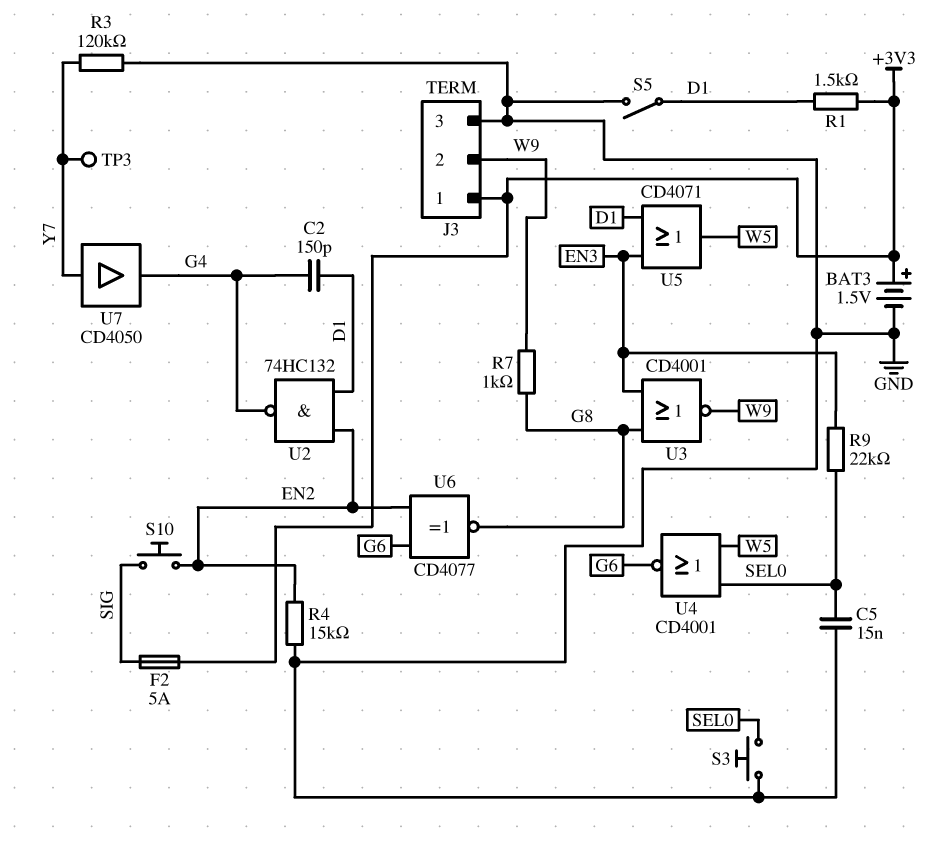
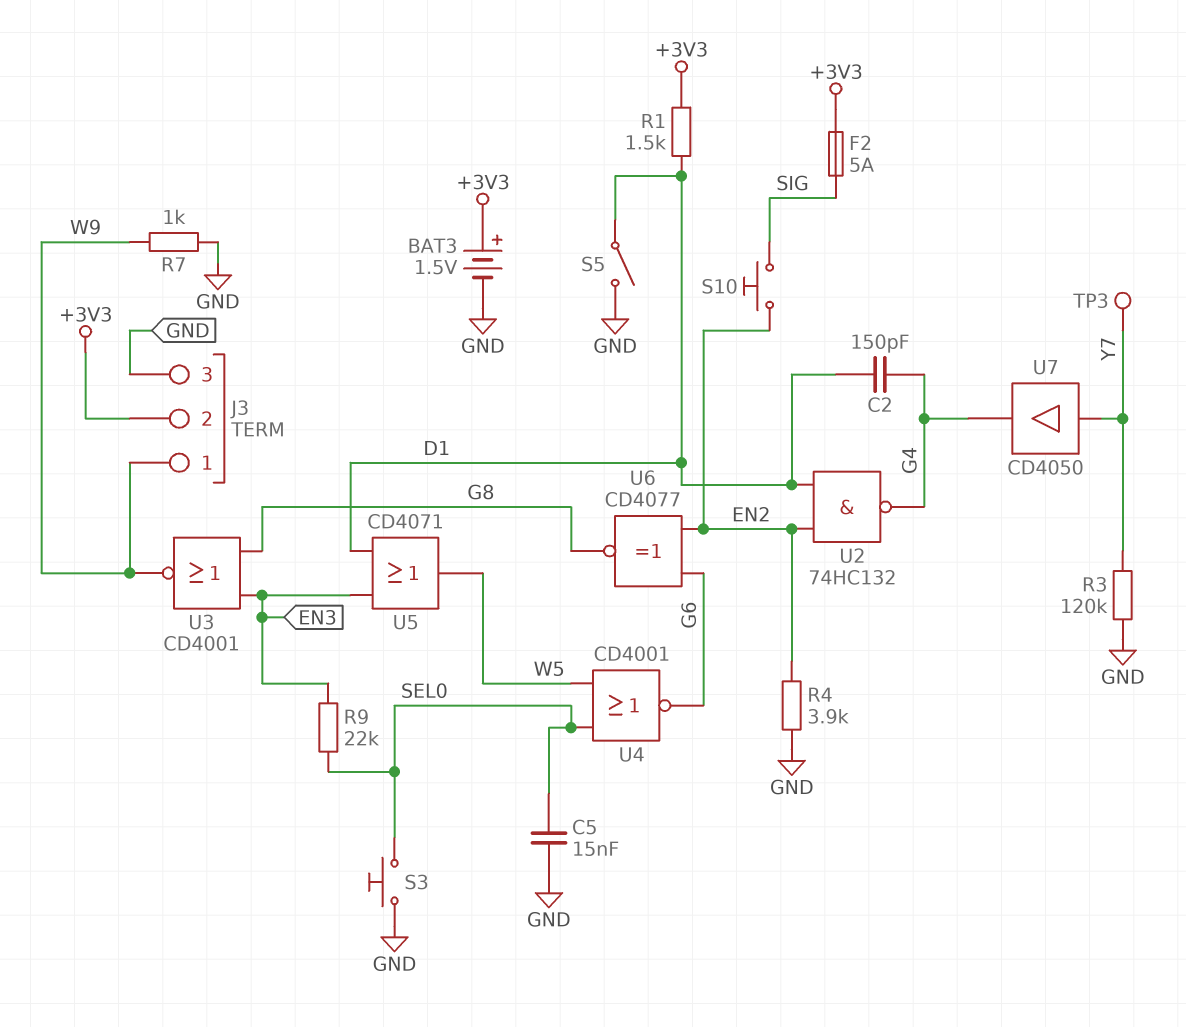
J3 pin 1: +3V3 -> W9
J3 pin 2: W9 -> +3V3
R4: 15k (EN2, GND) -> 3.9k (EN2, GND)
R7: 1k (G8, W9) -> 1k (GND, W9)

